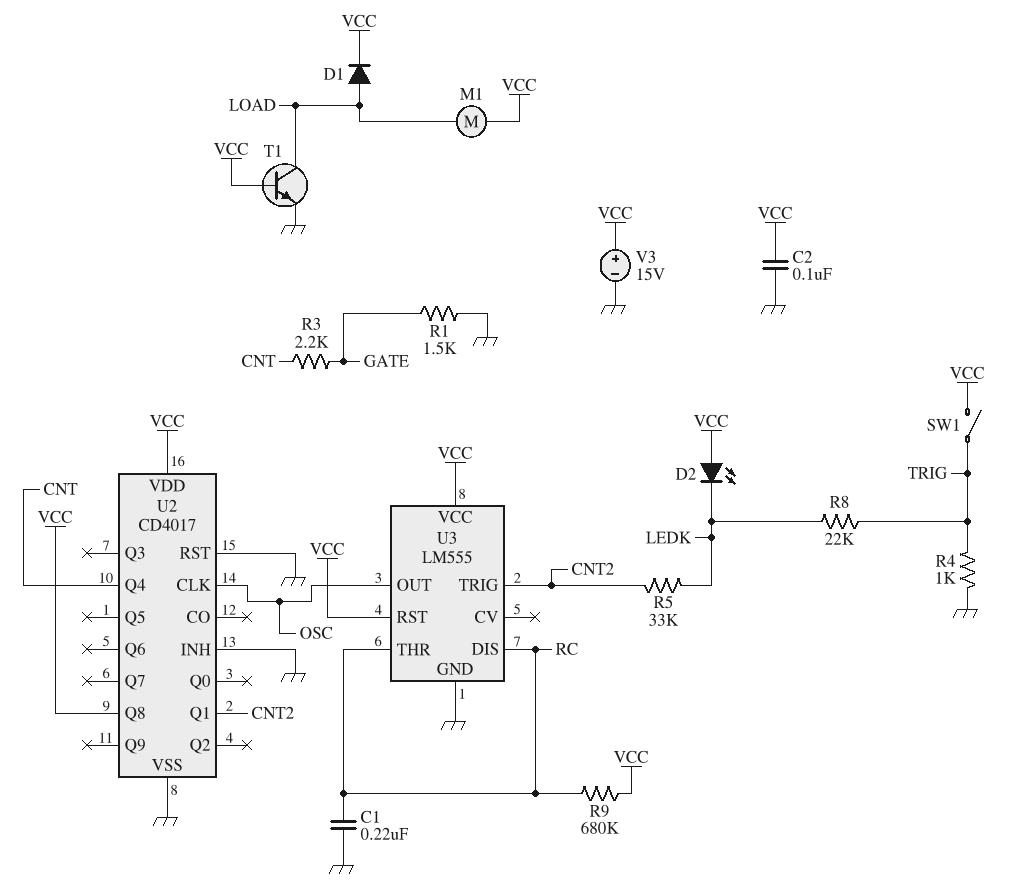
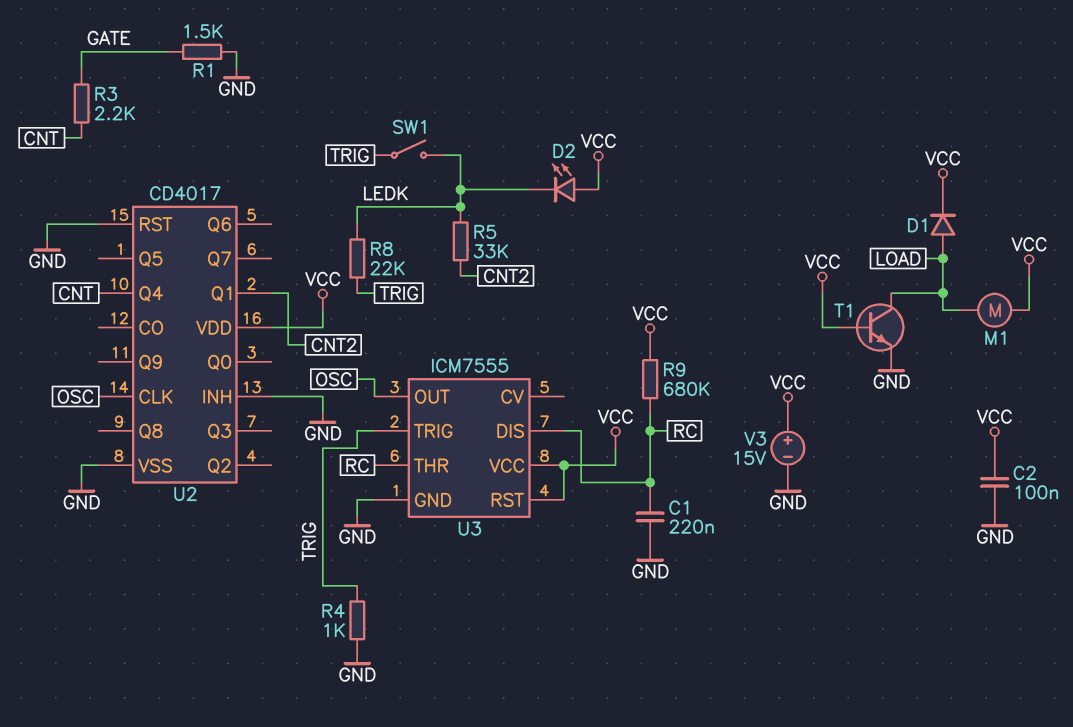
SW1: switch (TRIG, VCC) -> switch (LEDK, TRIG)
U2 pin Q8: VCC -> none
U3: LM555 -> ICM7555
U3 pin TRIG: CNT2 -> TRIG

